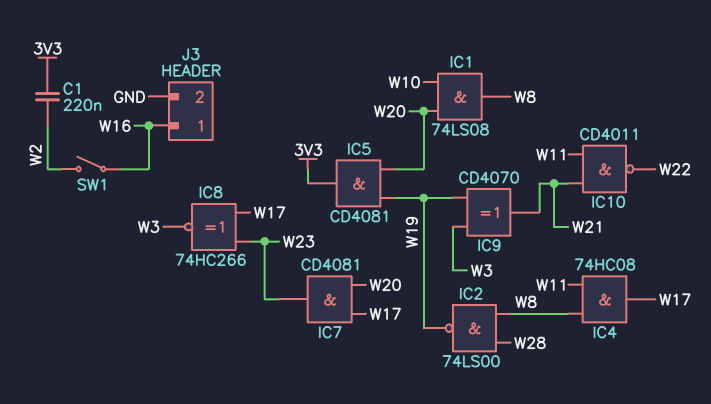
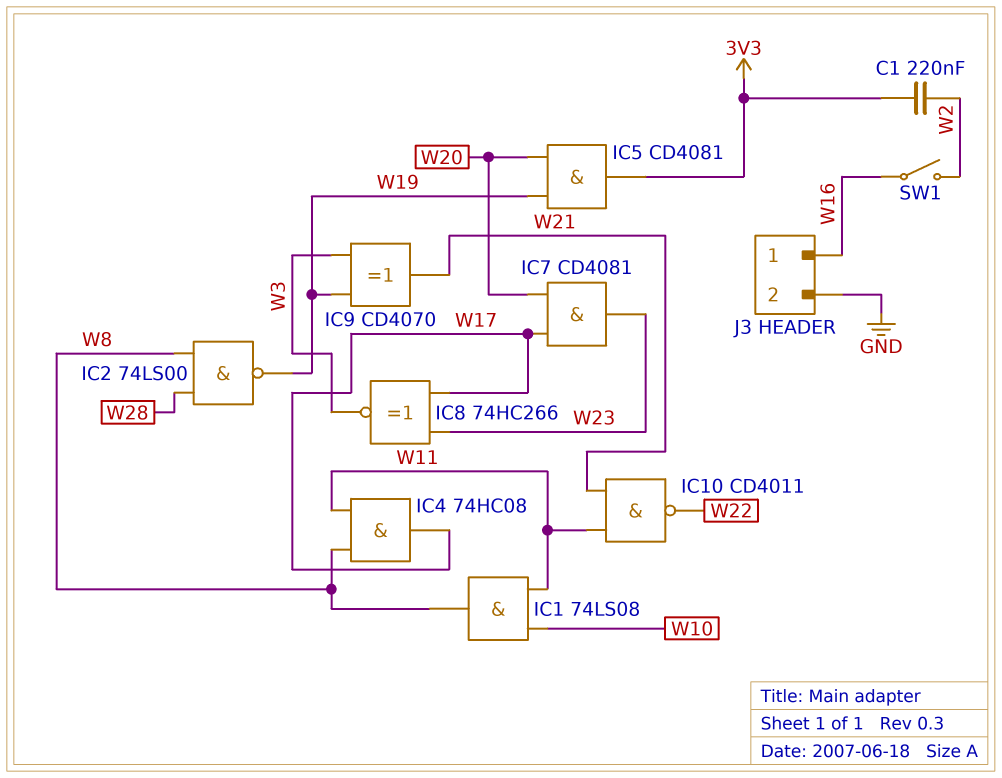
IC1: AND 74LS08 (in W10, in W20, out W8) -> AND 74LS08 (in W10, in W11, out W8)

